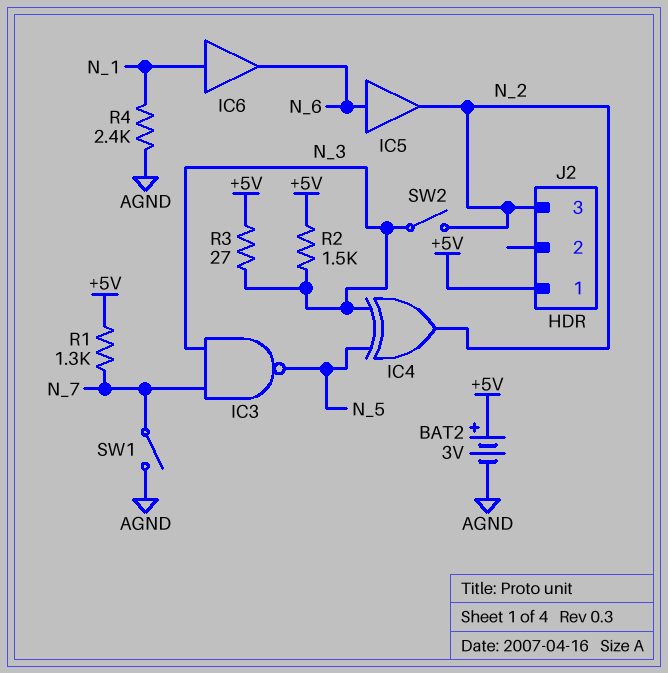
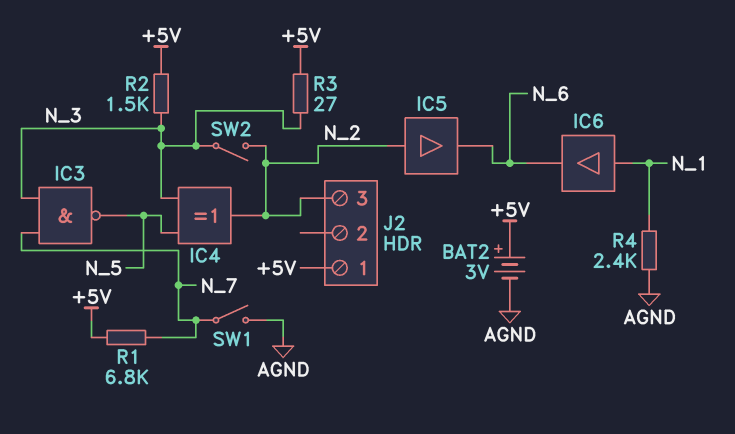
IC5: buffer (in N_6, out N_2) -> buffer (in N_2, out N_6)
R1: 1.3k (+5V, N_7) -> 6.8k (+5V, N_7)

